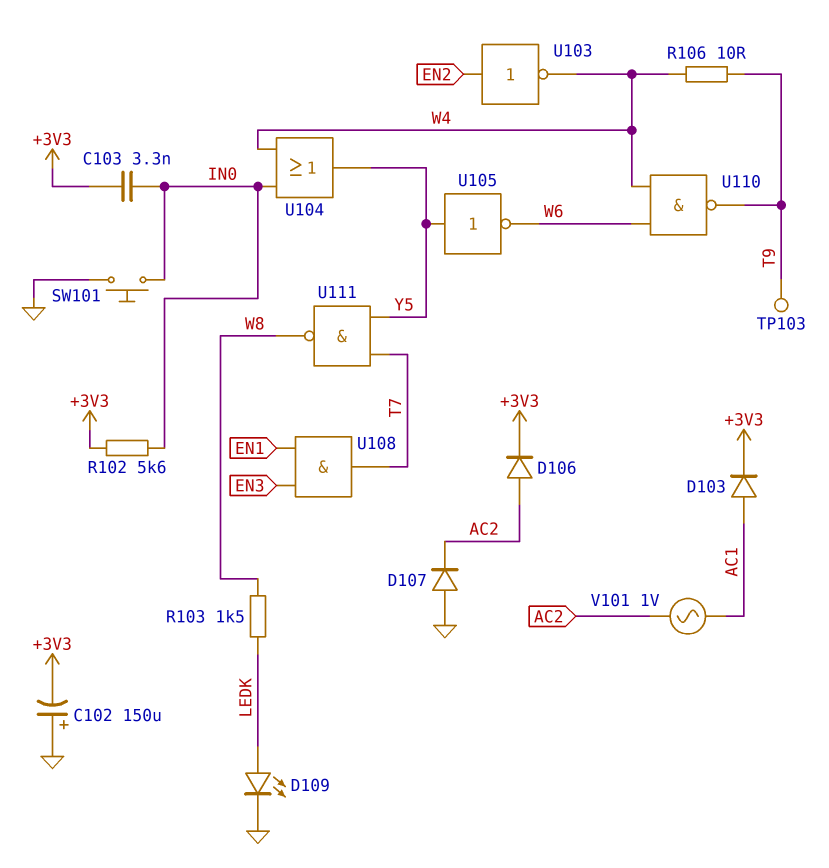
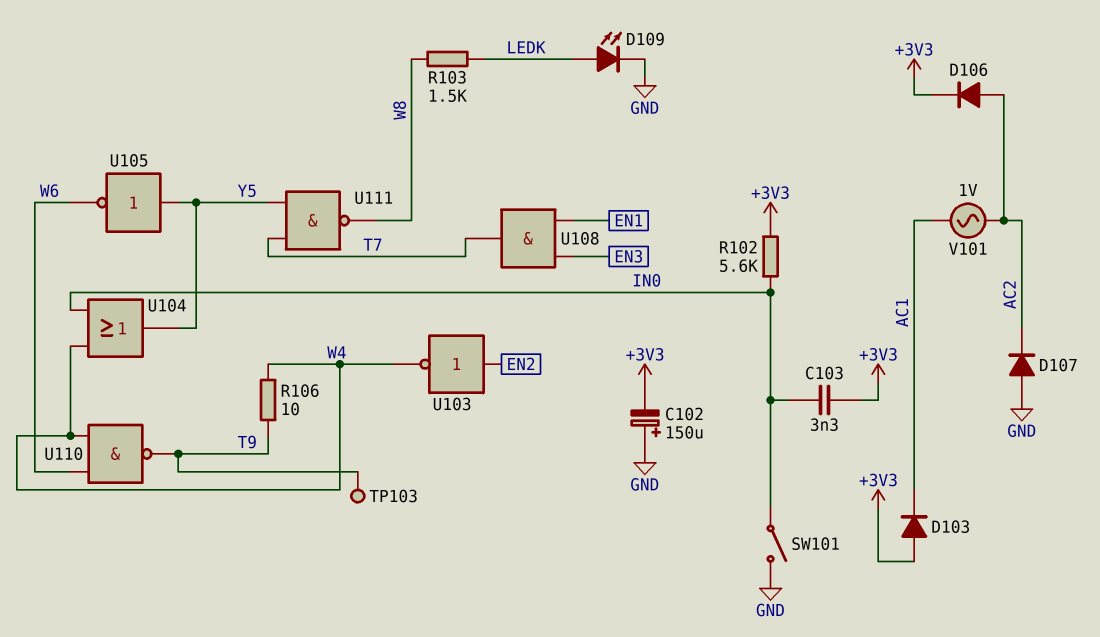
D103: diode (A AC1, K +3V3) -> diode (A +3V3, K AC1)
SW101: button (GND, IN0) -> switch (GND, IN0)

